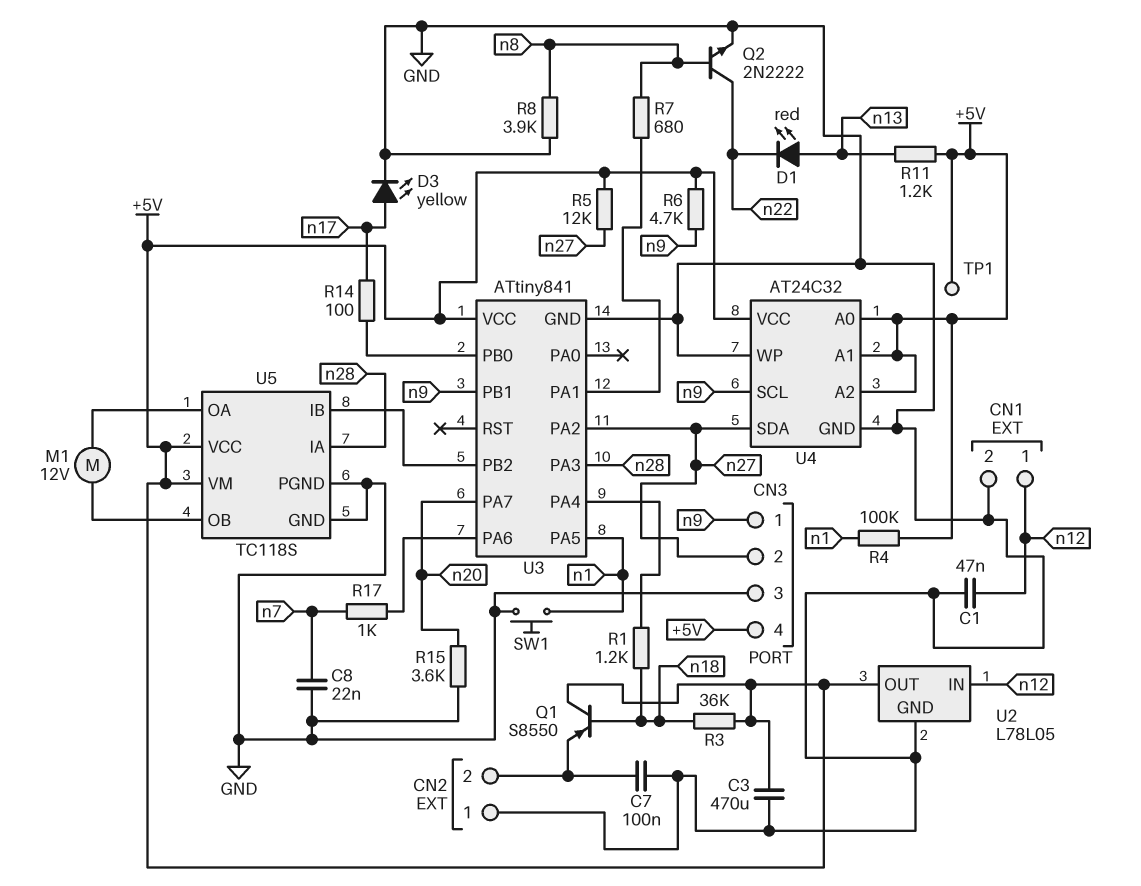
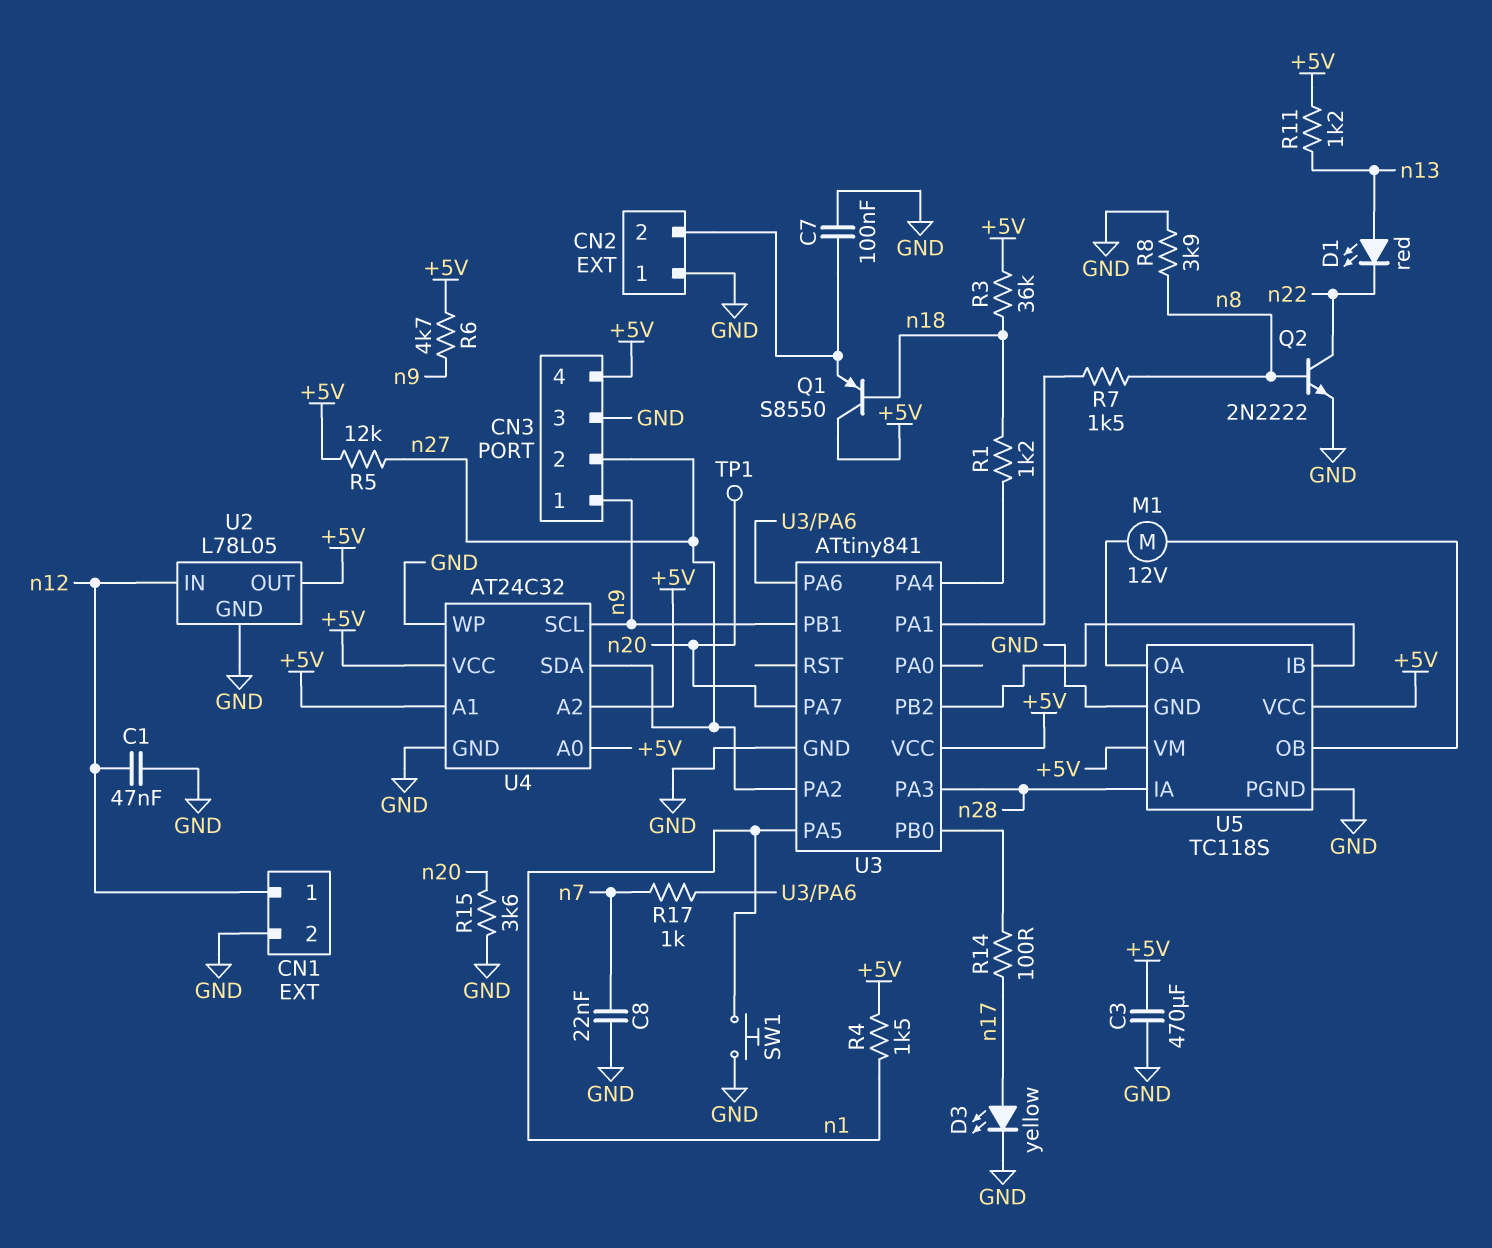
R4: 100k (+5V, n1) -> 1.5k (+5V, n1)
R7: 680 (U3/PA1, n8) -> 1.5k (U3/PA1, n8)
TP1: test point (+5V) -> test point (n20)

